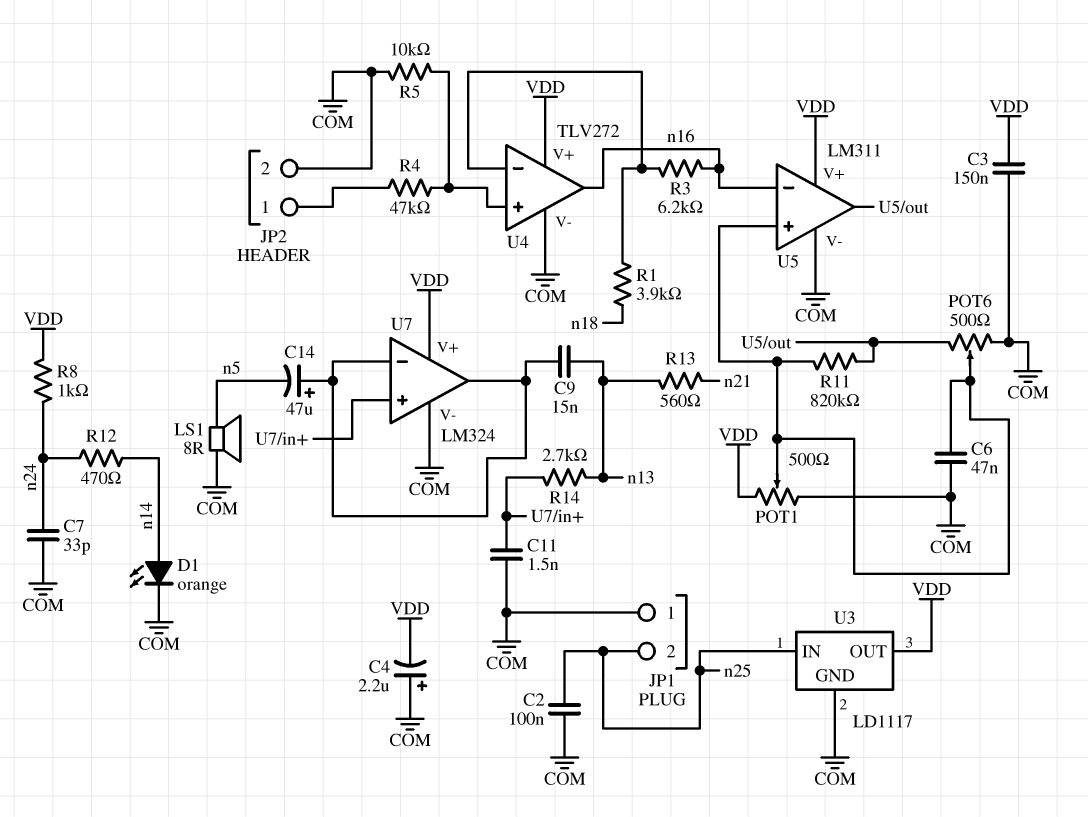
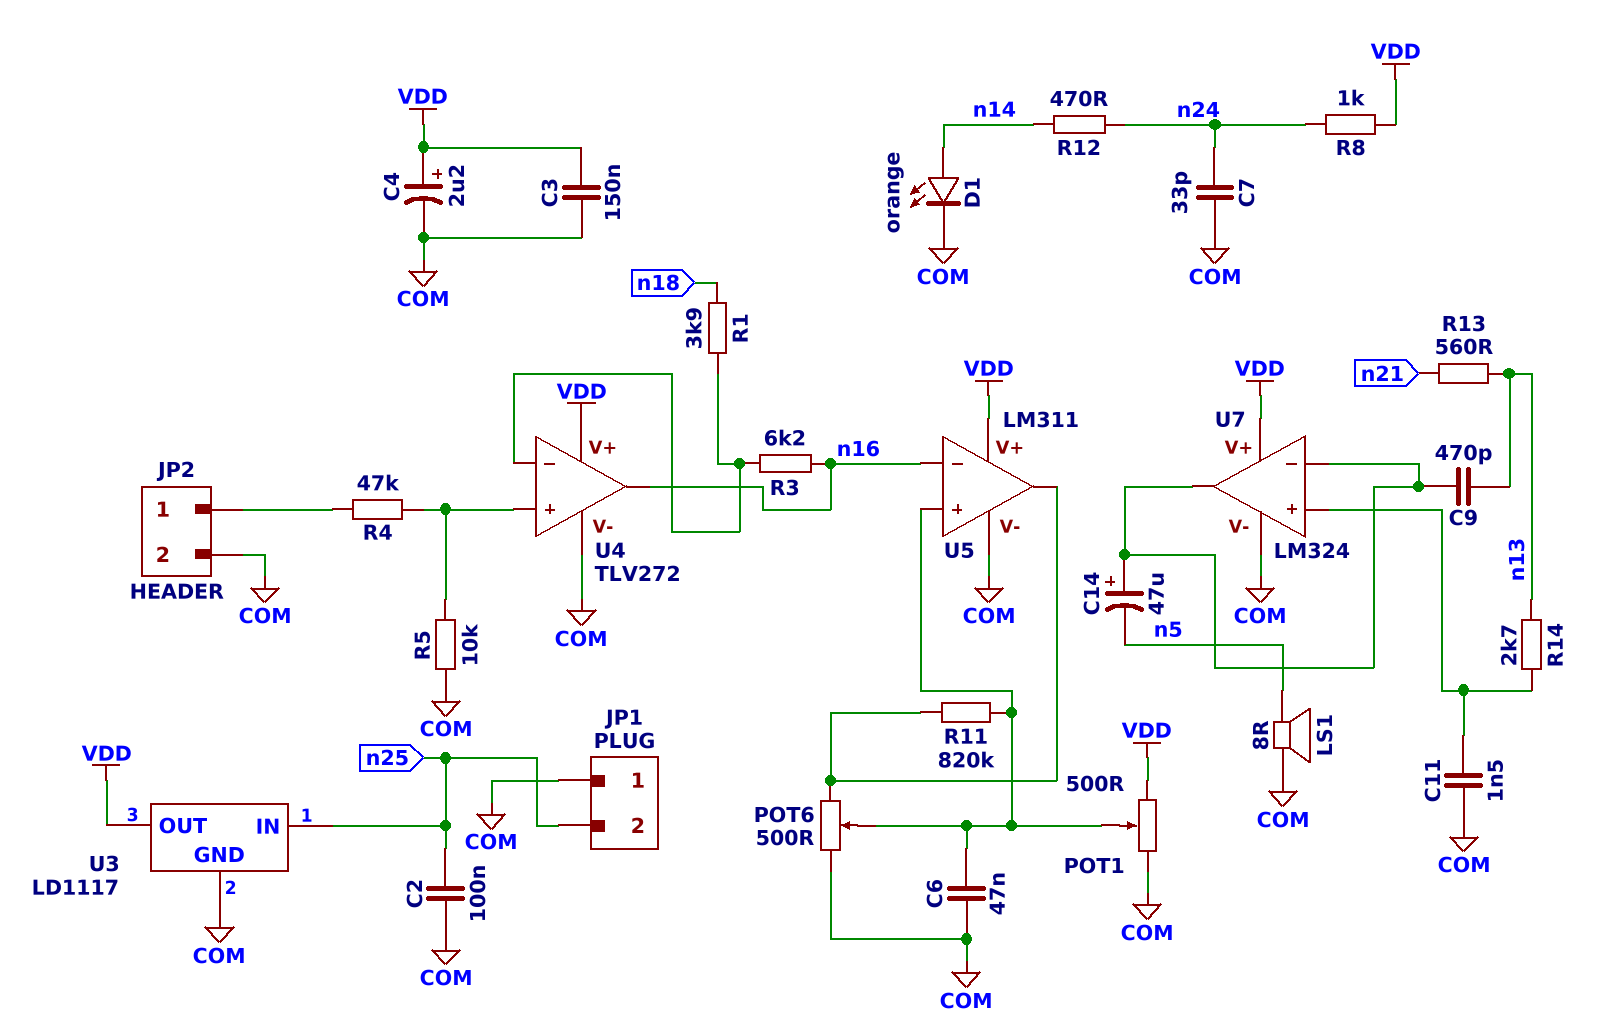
C4: 2.2uF (plus COM, minus VDD) -> 2.2uF (plus VDD, minus COM)
C9: 15nF (U7/in-, n13) -> 470pF (U7/in-, n13)

